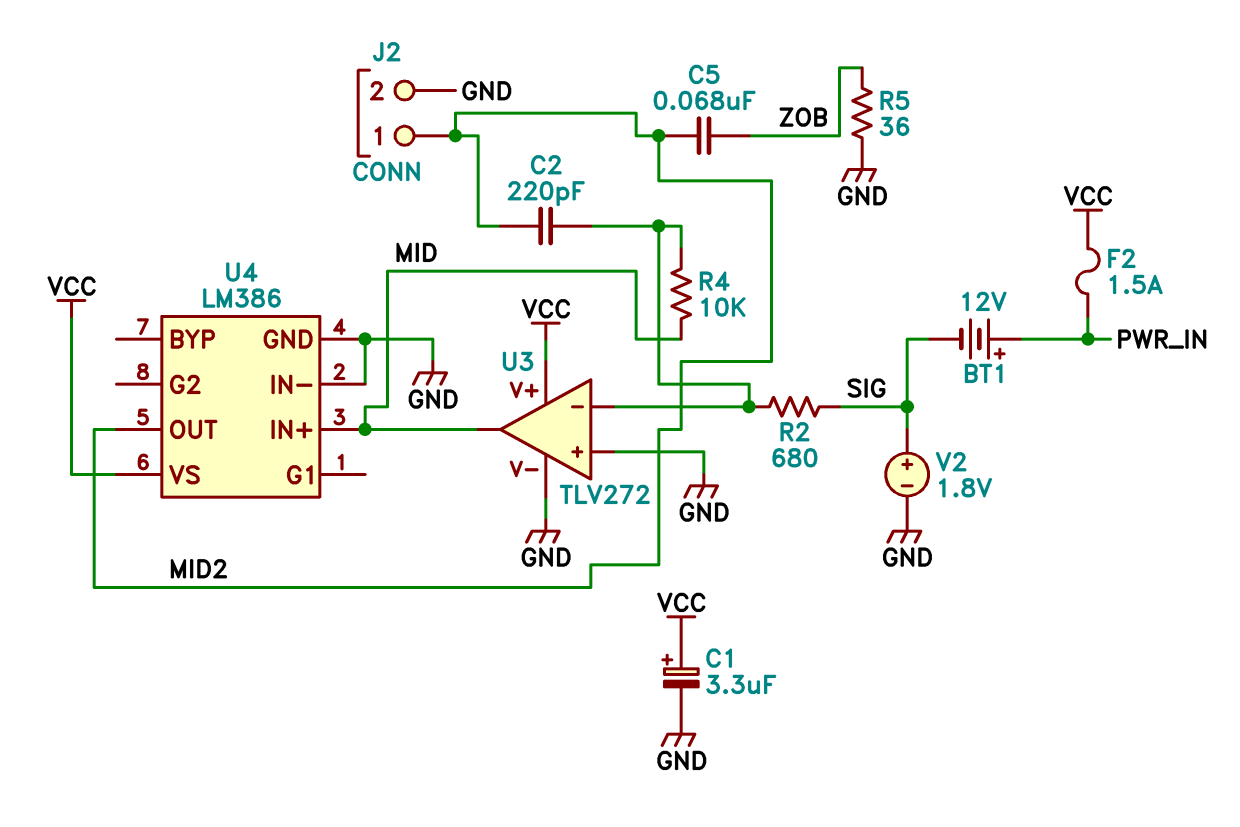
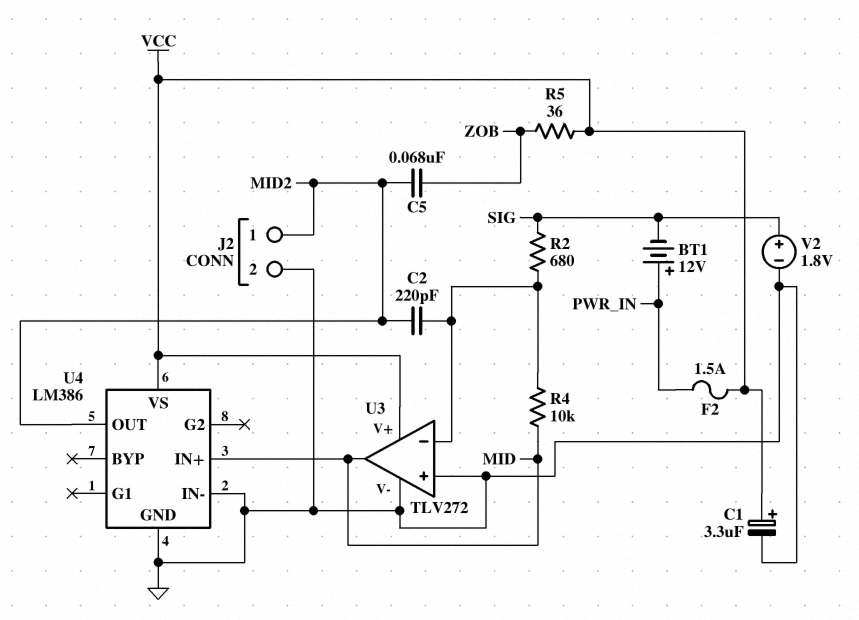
R5: 36 (GND, ZOB) -> 36 (VCC, ZOB)

